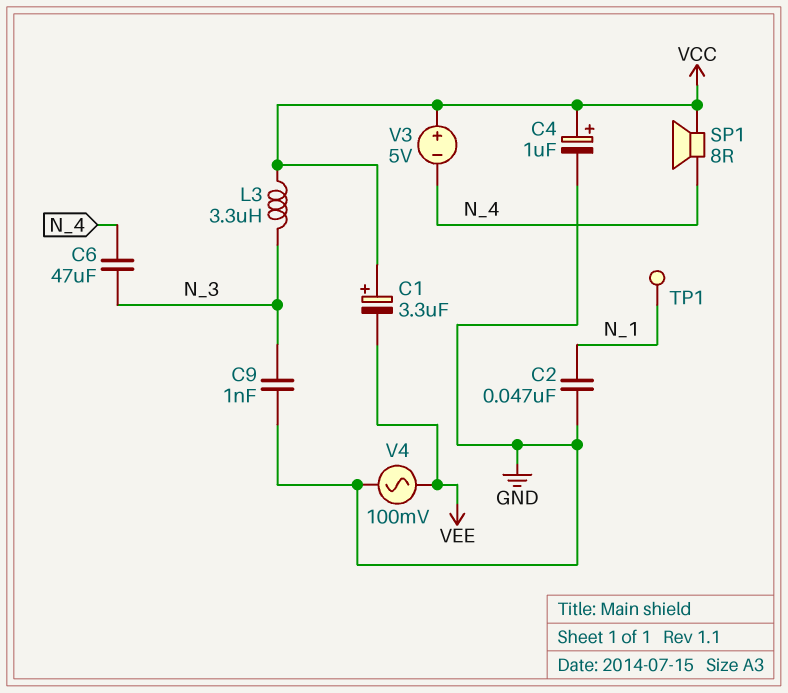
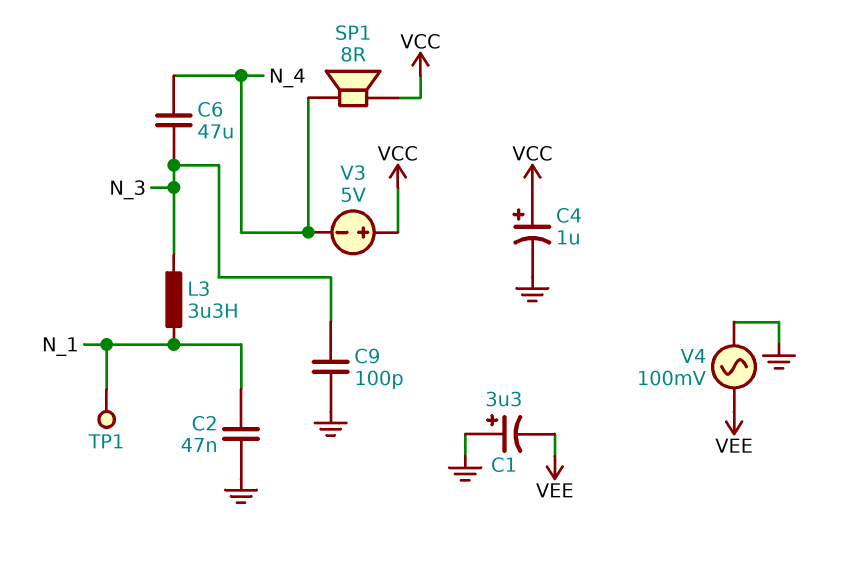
C1: 3.3uF (plus VCC, minus VEE) -> 3.3uF (plus GND, minus VEE)
C9: 1nF (GND, N_3) -> 100pF (GND, N_3)
L3: 3.3uH (N_3, VCC) -> 3.3uH (N_1, N_3)

